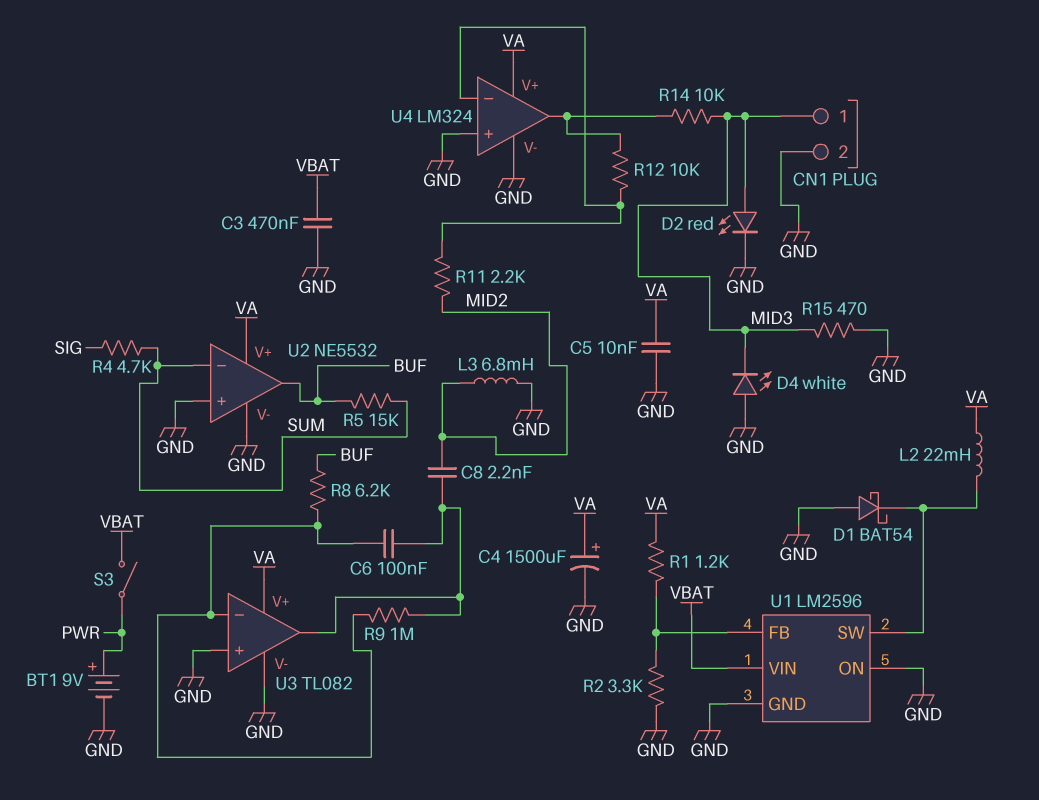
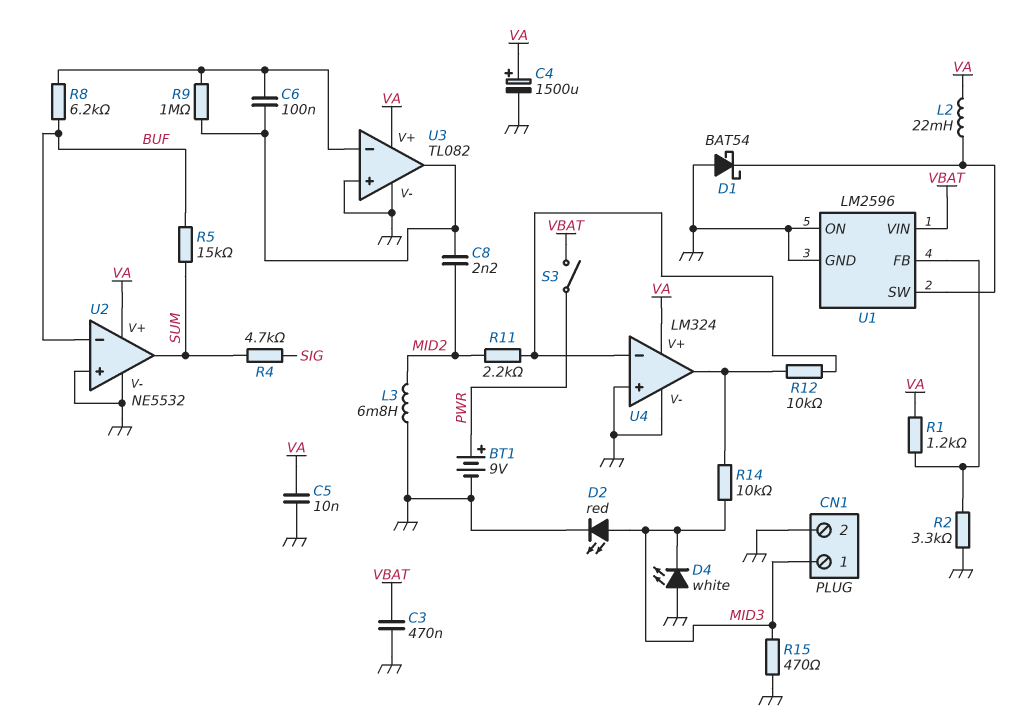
U2 pin in-: SUM -> BUF
U2 pin out: BUF -> SUM

